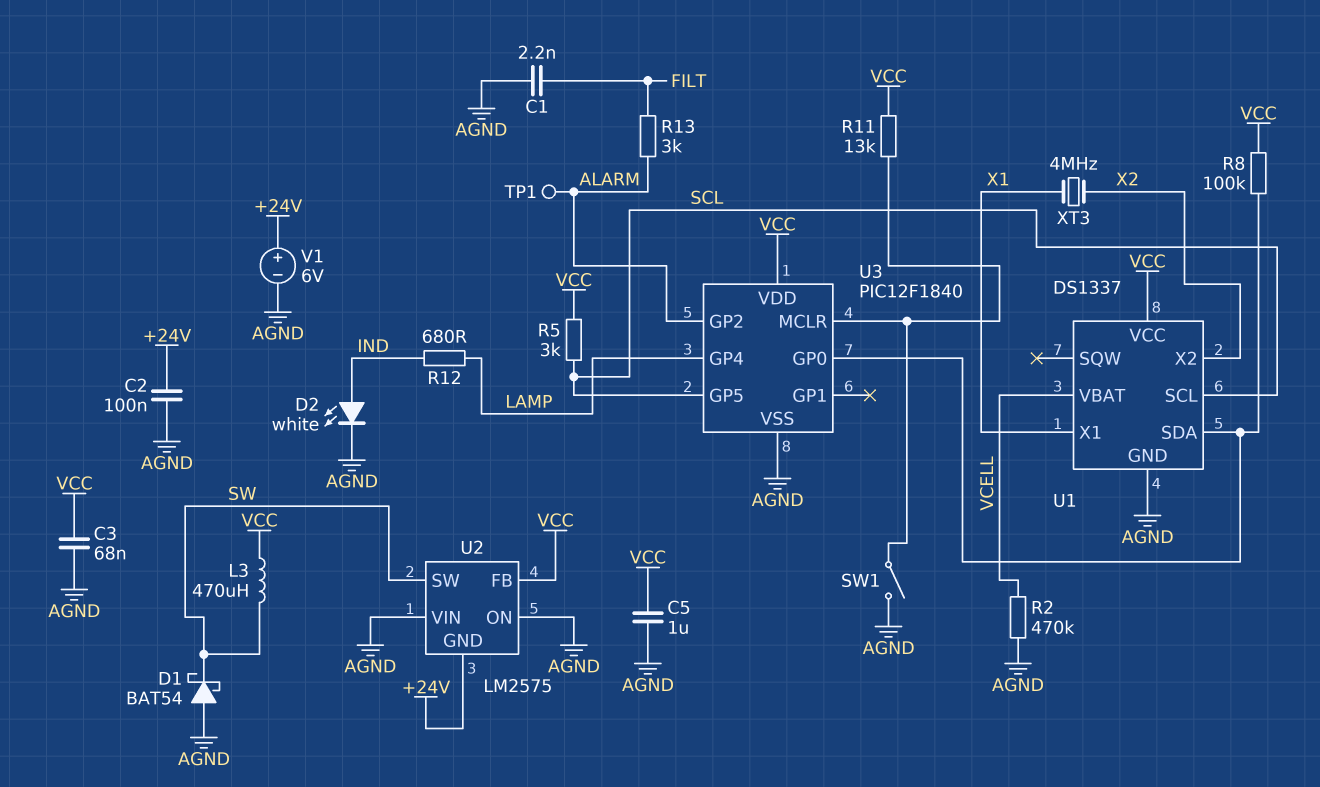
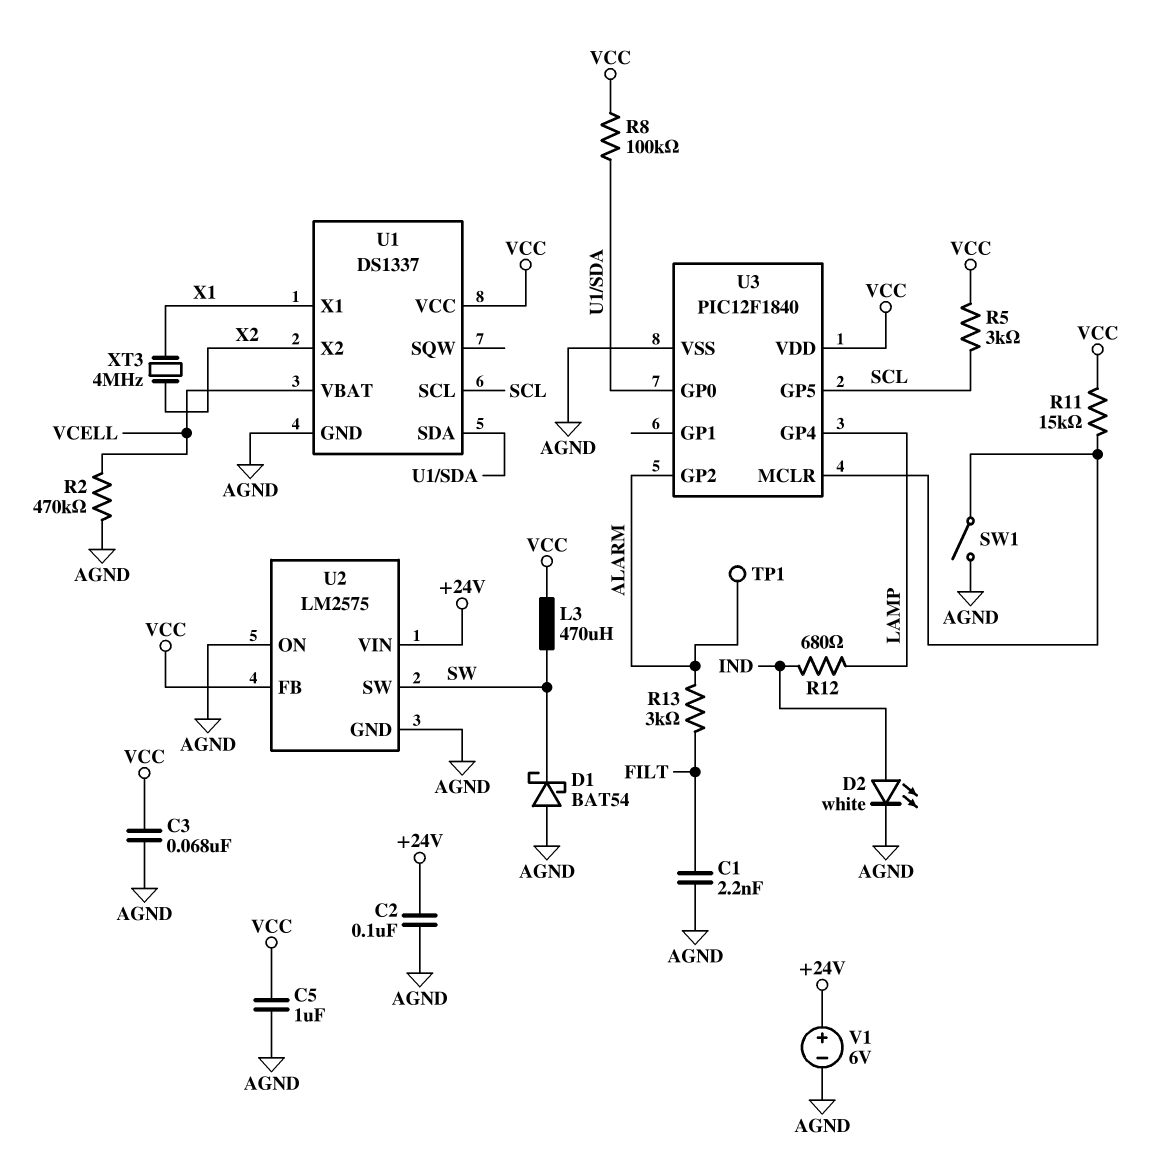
R11: 13k (U3/MCLR, VCC) -> 15k (U3/MCLR, VCC)
U2 pin GND: +24V -> AGND
U2 pin VIN: AGND -> +24V

